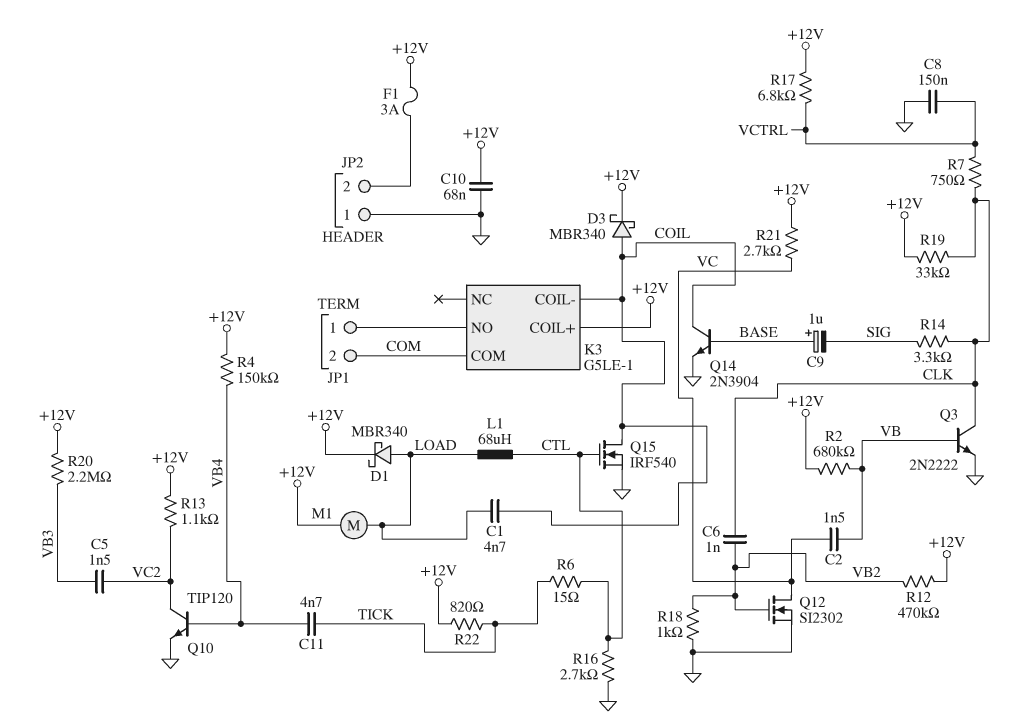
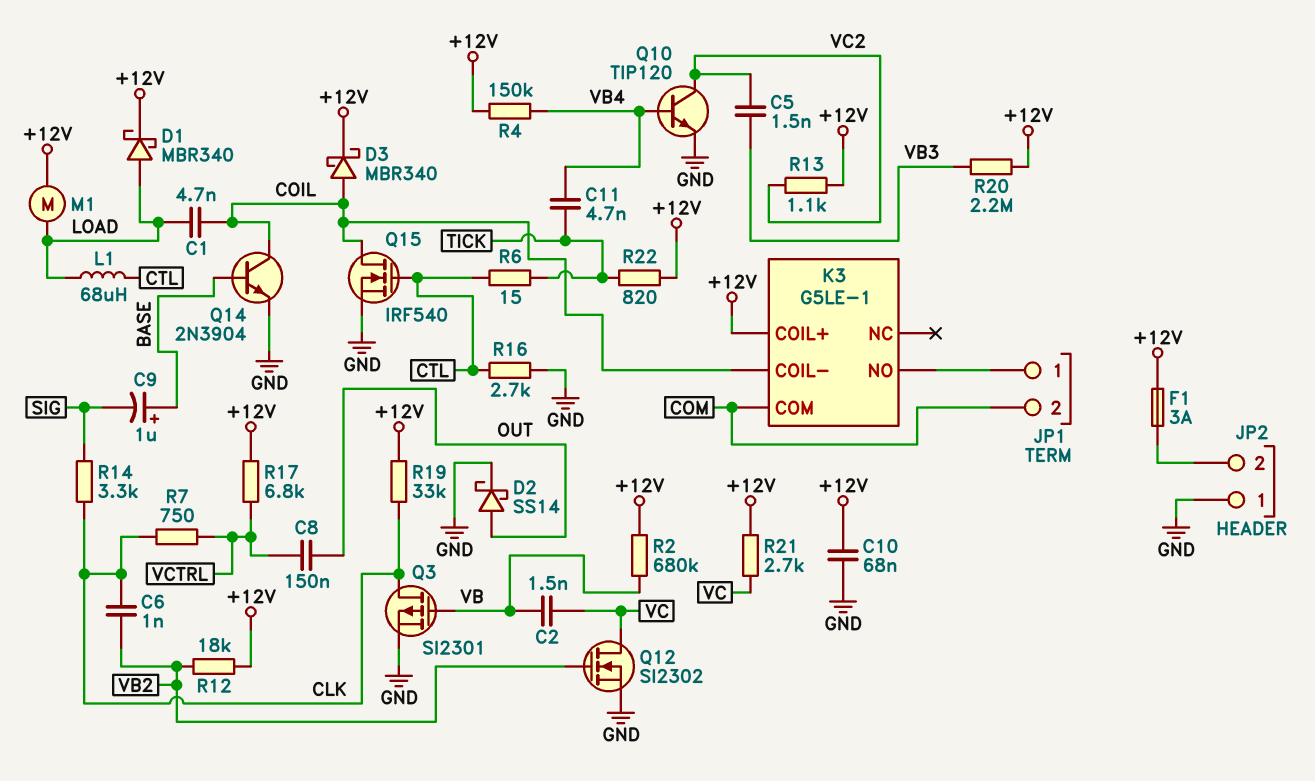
C8: 150nF (GND, VCTRL) -> 150nF (OUT, VCTRL)
D2: none -> schottky SS14 (A OUT, K GND)
Q3: NPN 2N2222 (B VB, C CLK, E GND) -> PMOS SI2301 (G VB, D CLK, S GND)
R12: 470k (+12V, VB2) -> 18k (+12V, VB2)
R18: 1k (GND, VB2) -> none

